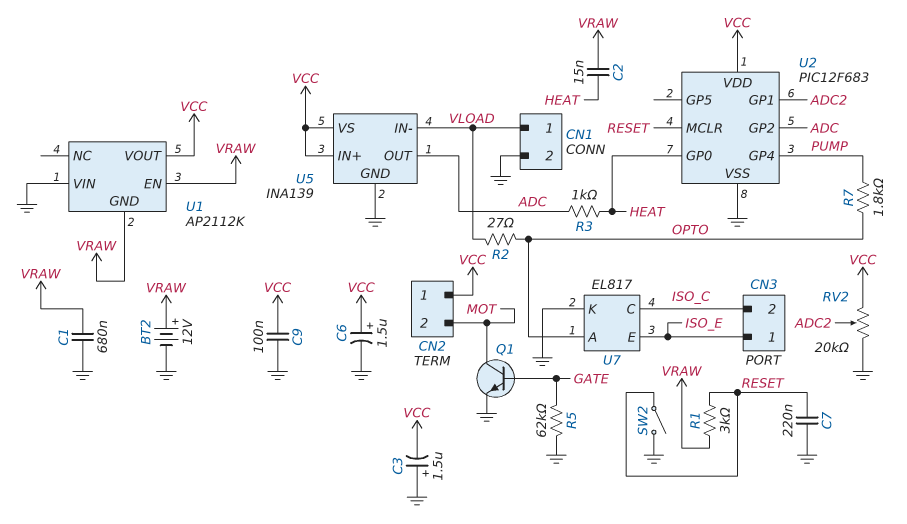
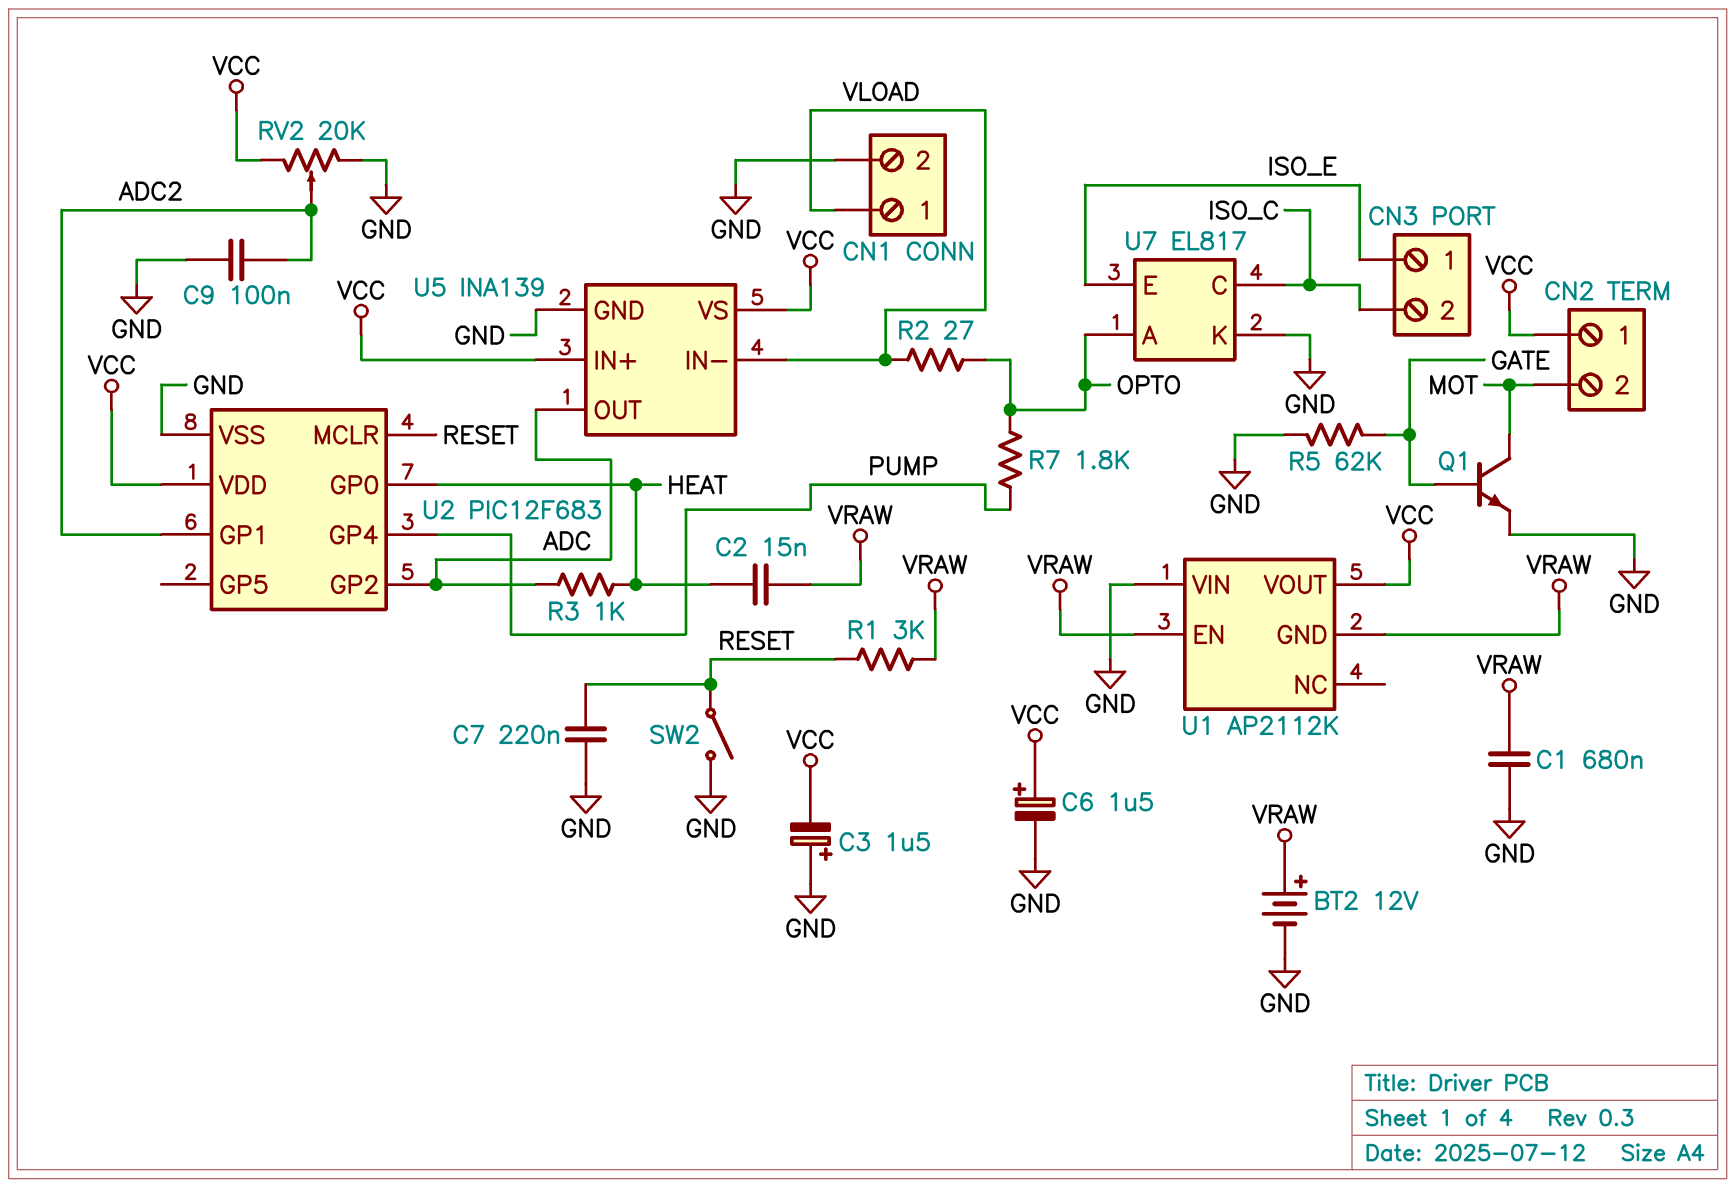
C9: 100nF (GND, VCC) -> 100nF (ADC2, GND)

